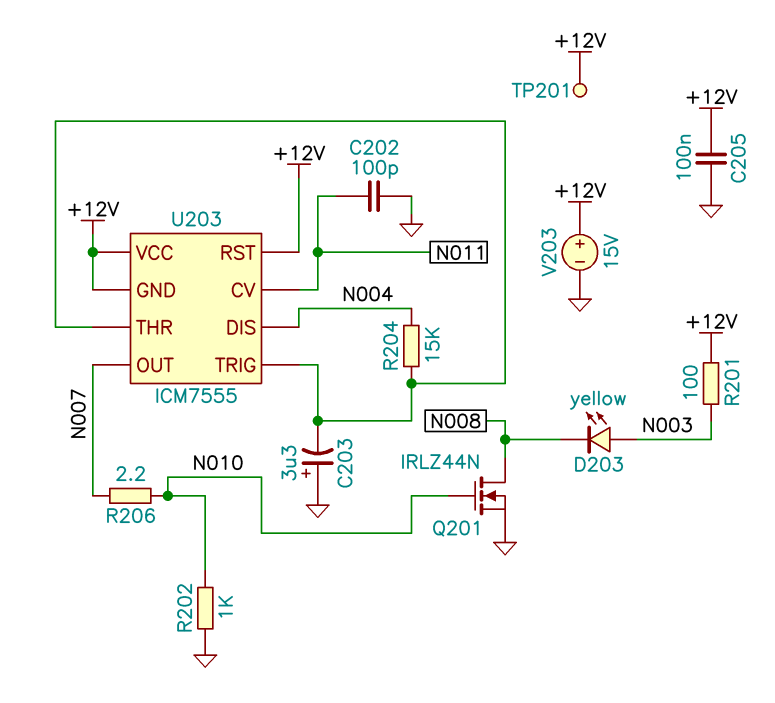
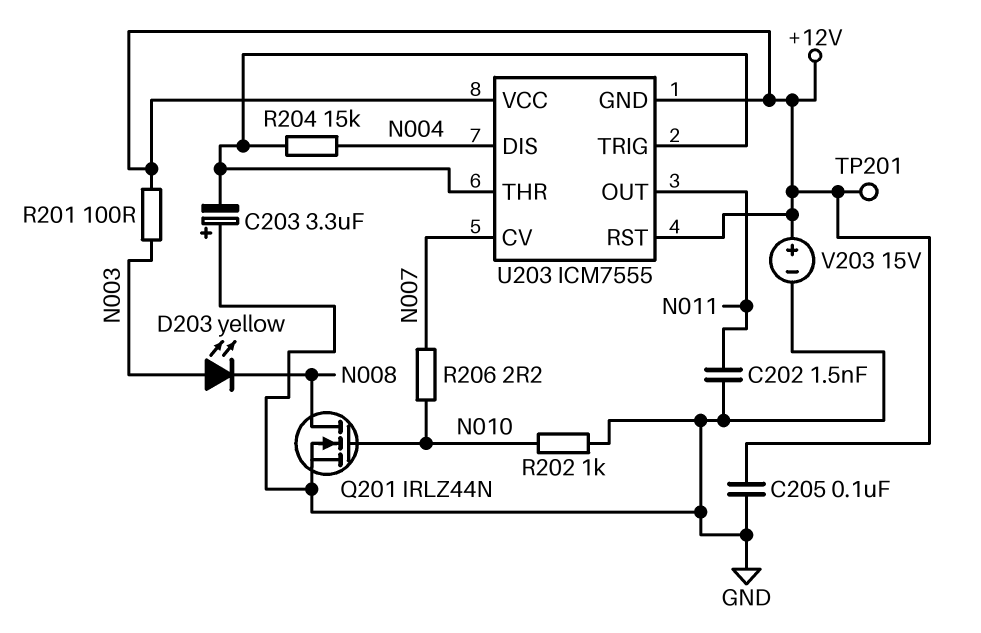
C202: 100pF (GND, N011) -> 1.5nF (GND, N011)
U203 pin CV: N011 -> N007
U203 pin OUT: N007 -> N011

